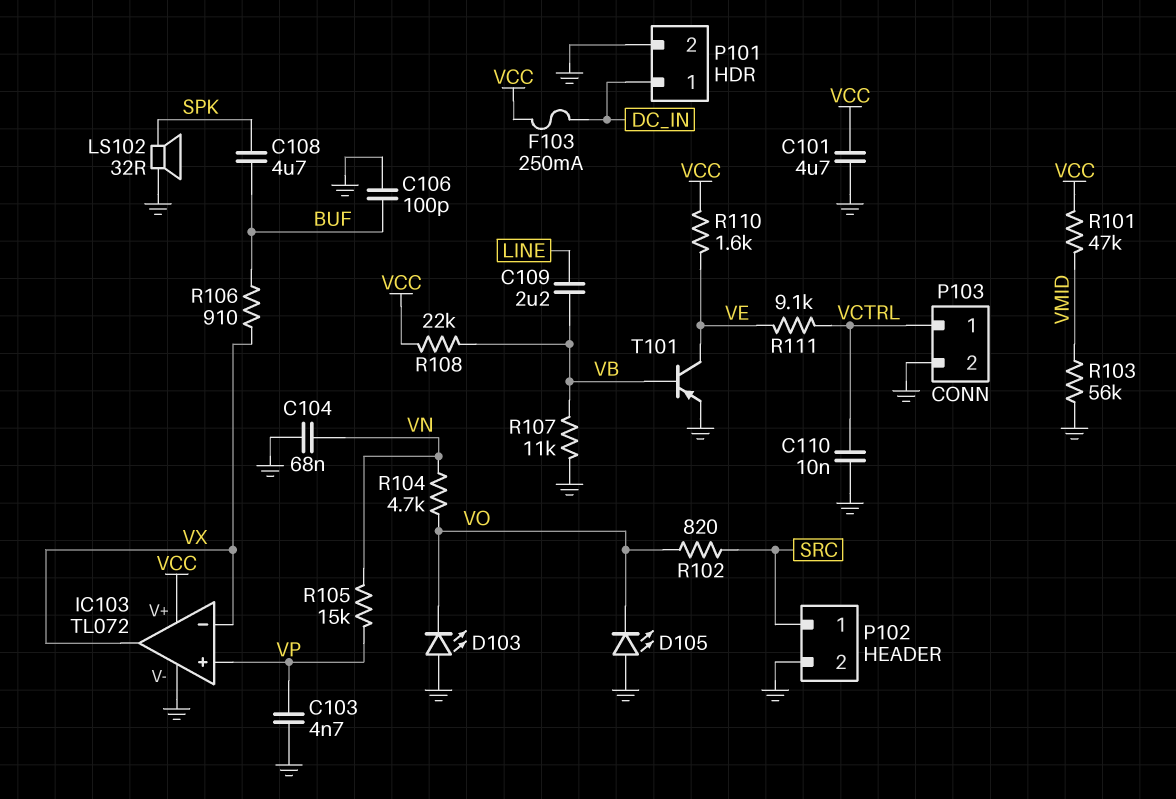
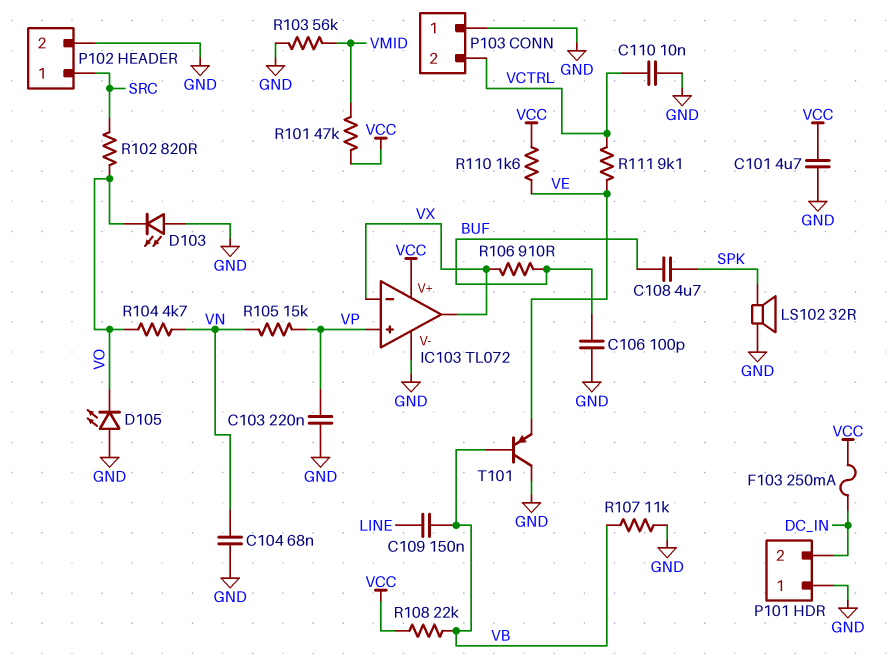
C103: 4.7nF (GND, VP) -> 220nF (GND, VP)
C109: 2.2uF (LINE, VB) -> 150nF (LINE, VB)
P101 pin 1: DC_IN -> GND
P101 pin 2: GND -> DC_IN
P103 pin 1: VCTRL -> GND
P103 pin 2: GND -> VCTRL
T101: PNP (B VB, C VE, E GND) -> PNP (B VB, C GND, E VE)

